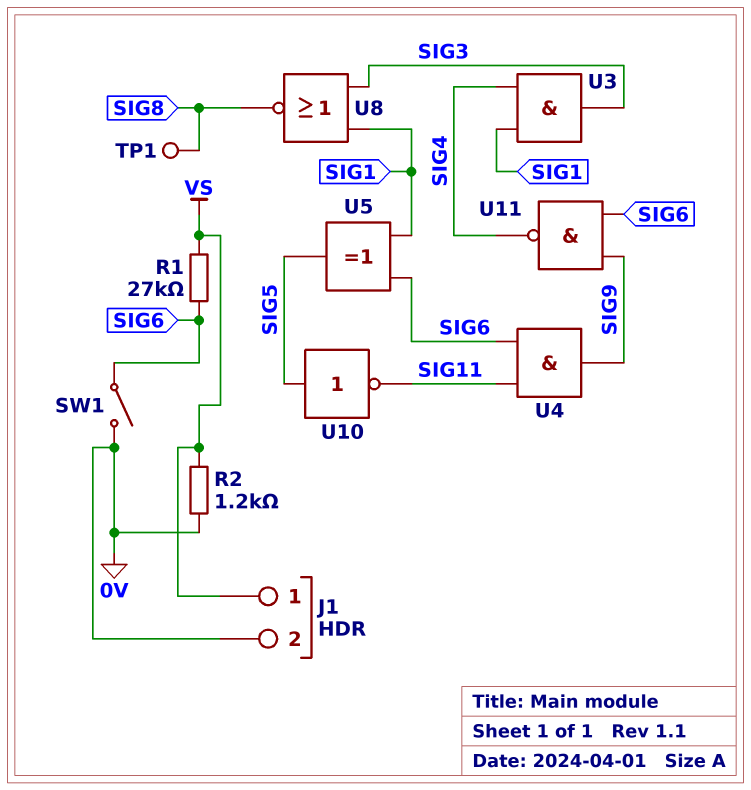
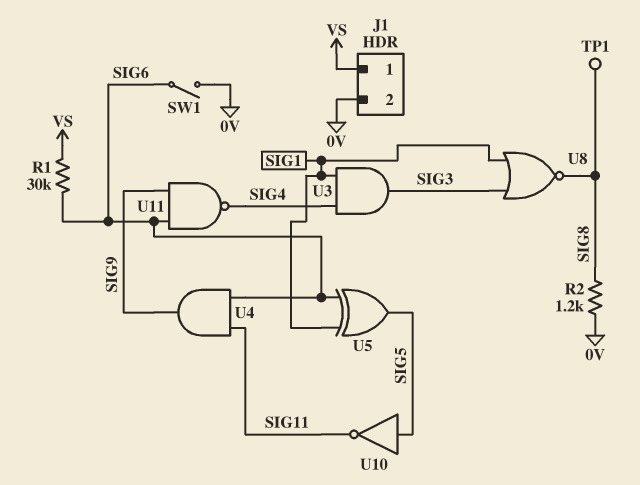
R1: 27k (SIG6, VS) -> 30k (SIG6, VS)
R2: 1.2k (0V, VS) -> 1.2k (0V, SIG8)

